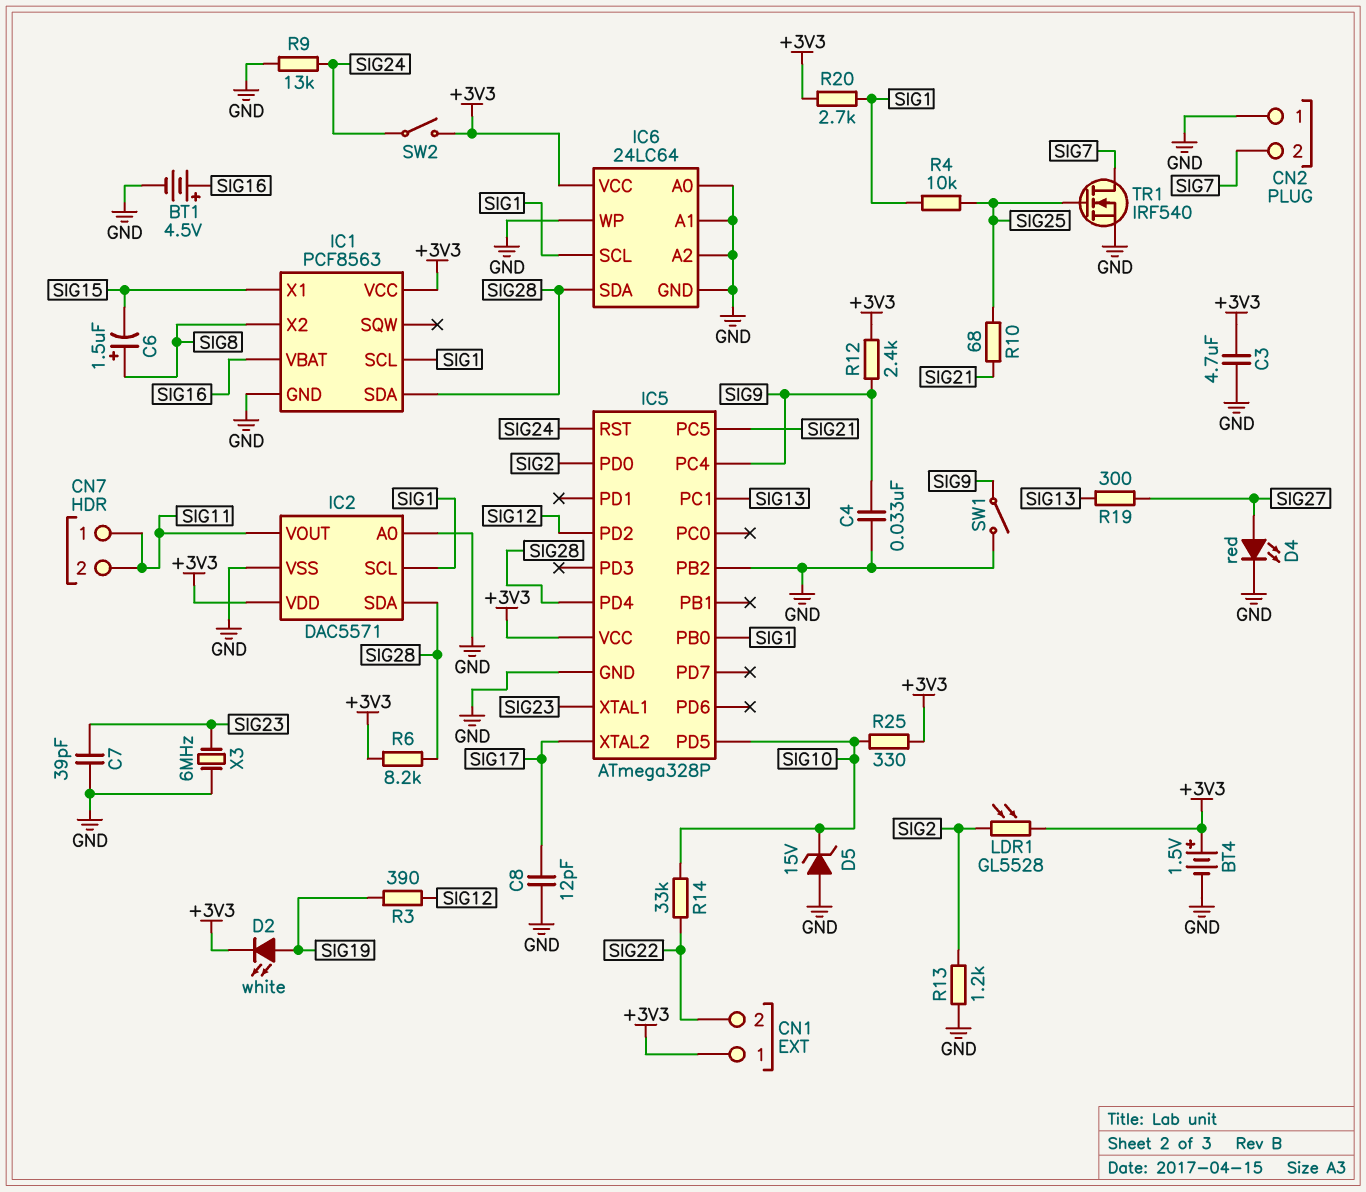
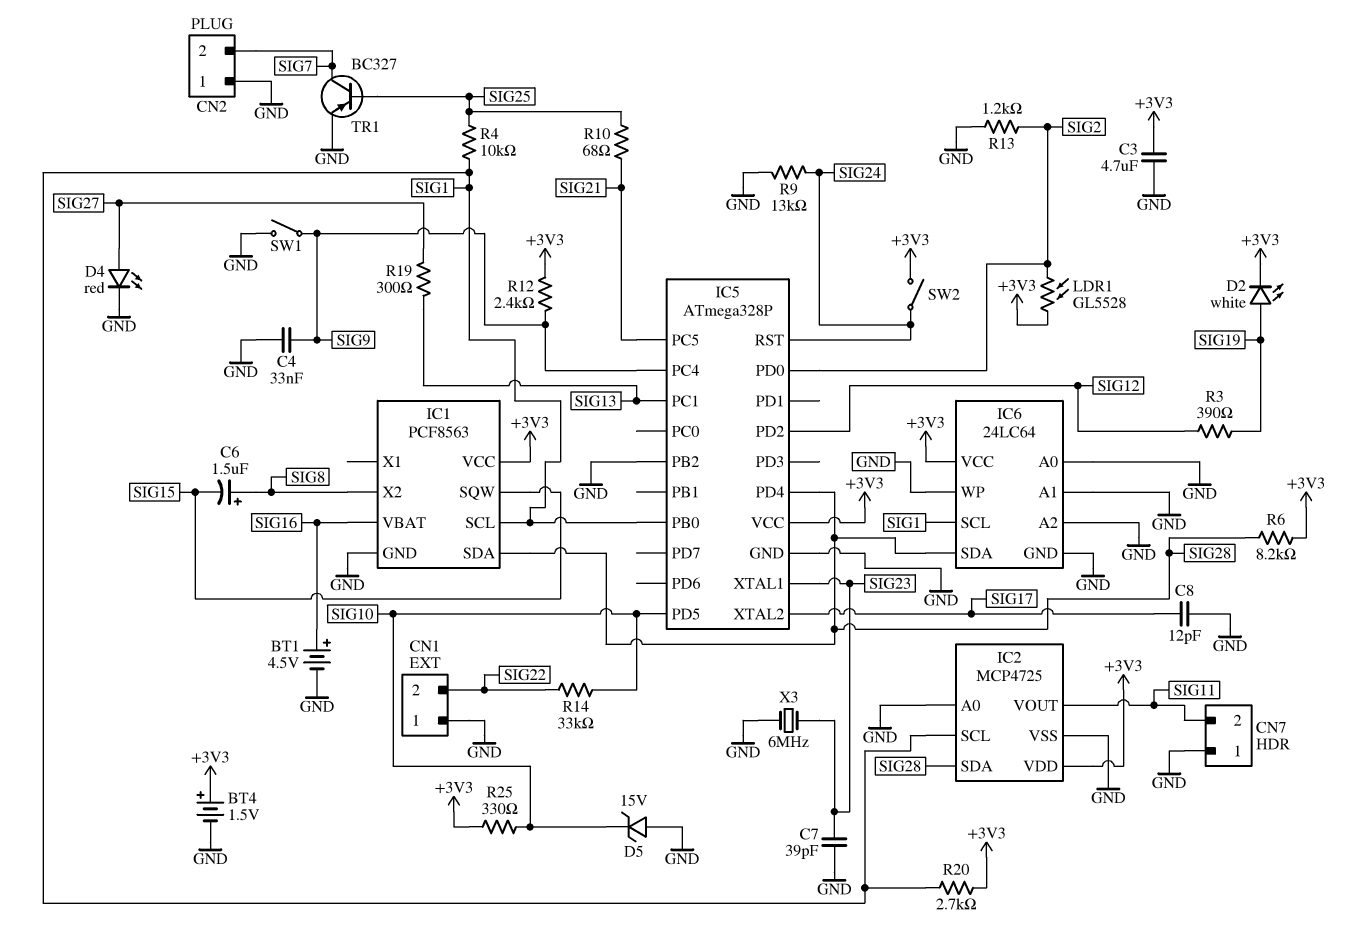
CN1 pin 1: +3V3 -> GND
CN7 pin 1: SIG11 -> GND
IC1 pin SQW: none -> SIG15
IC1 pin X1: SIG15 -> none
IC2: DAC5571 -> MCP4725
TR1: NMOS IRF540 (G SIG25, D SIG7, S GND) -> PNP BC327 (B SIG25, C SIG7, E GND)

